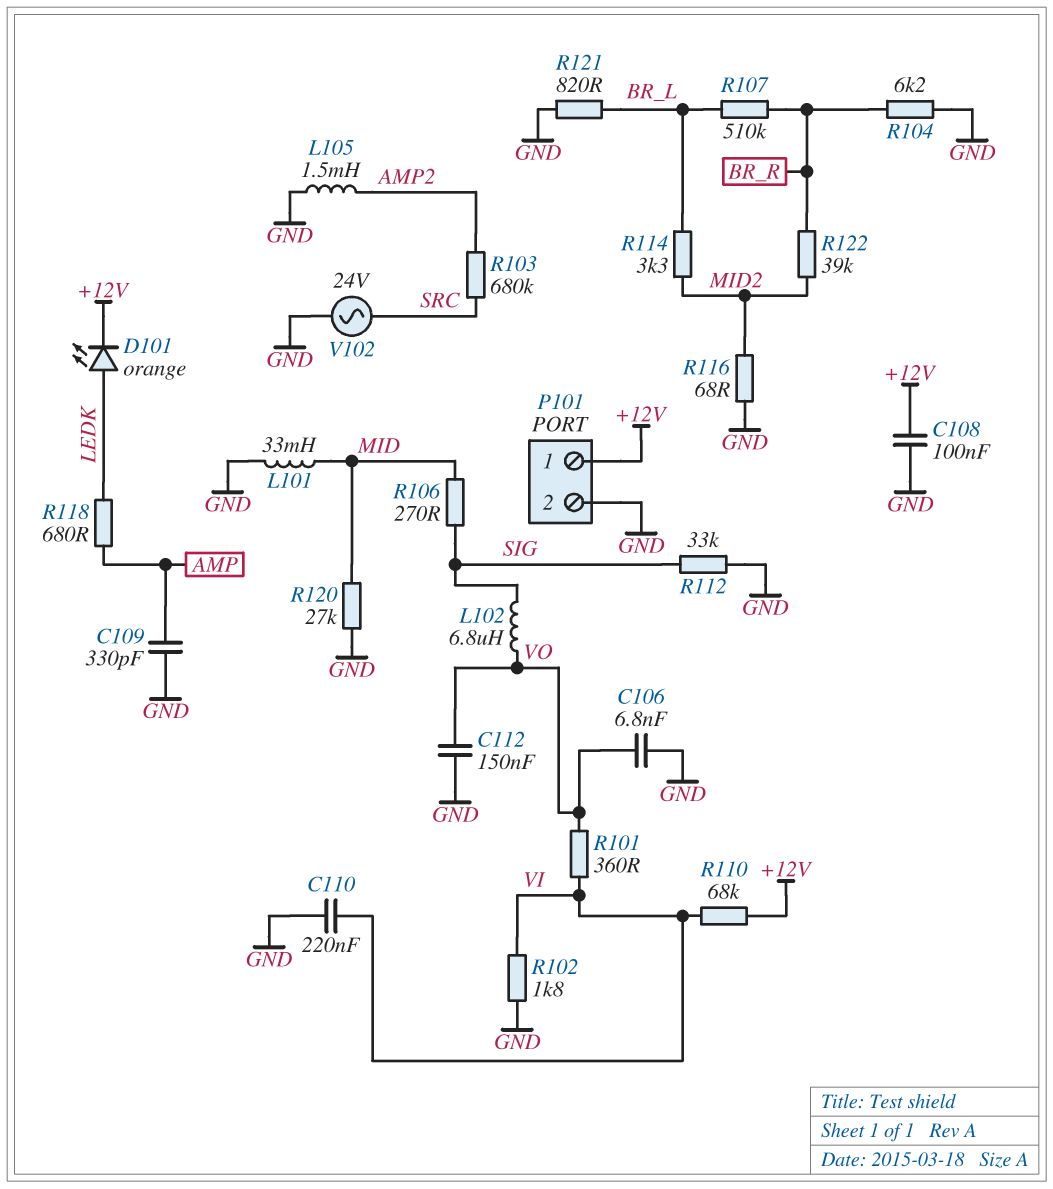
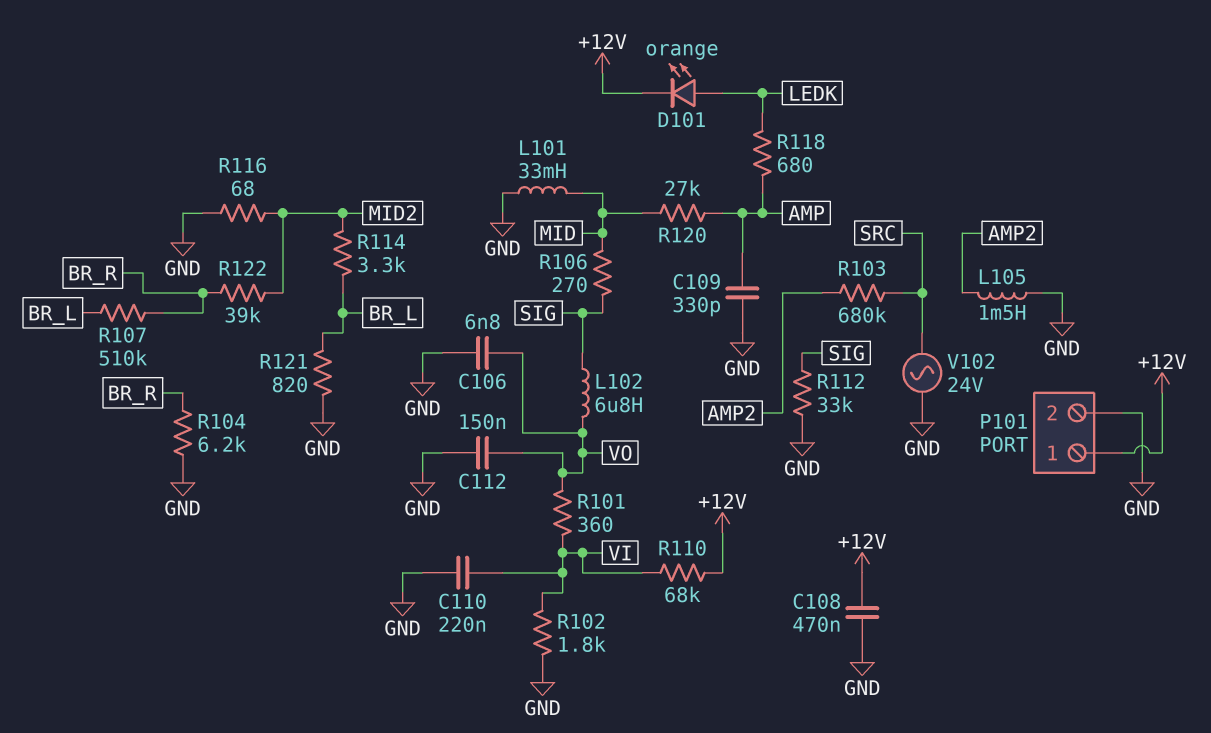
C108: 100nF (+12V, GND) -> 470nF (+12V, GND)
R120: 27k (GND, MID) -> 27k (AMP, MID)

